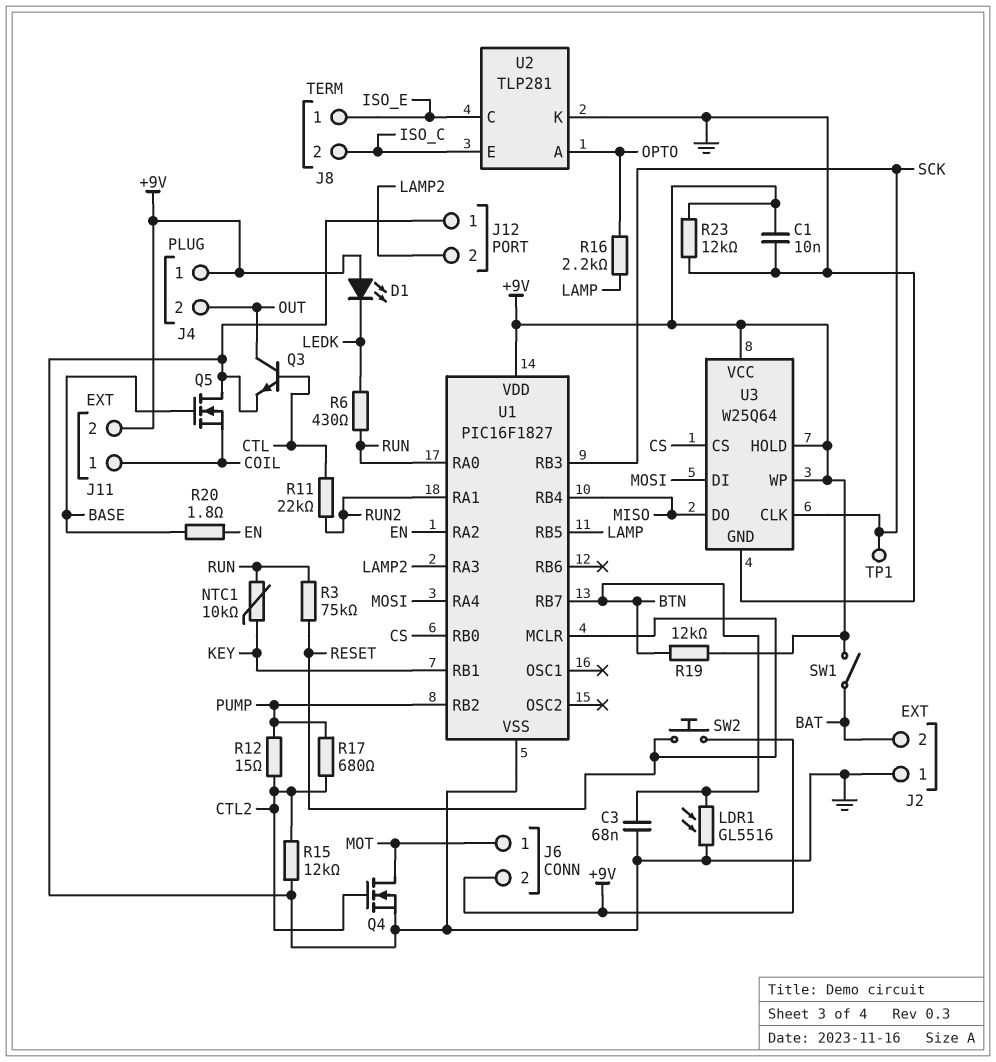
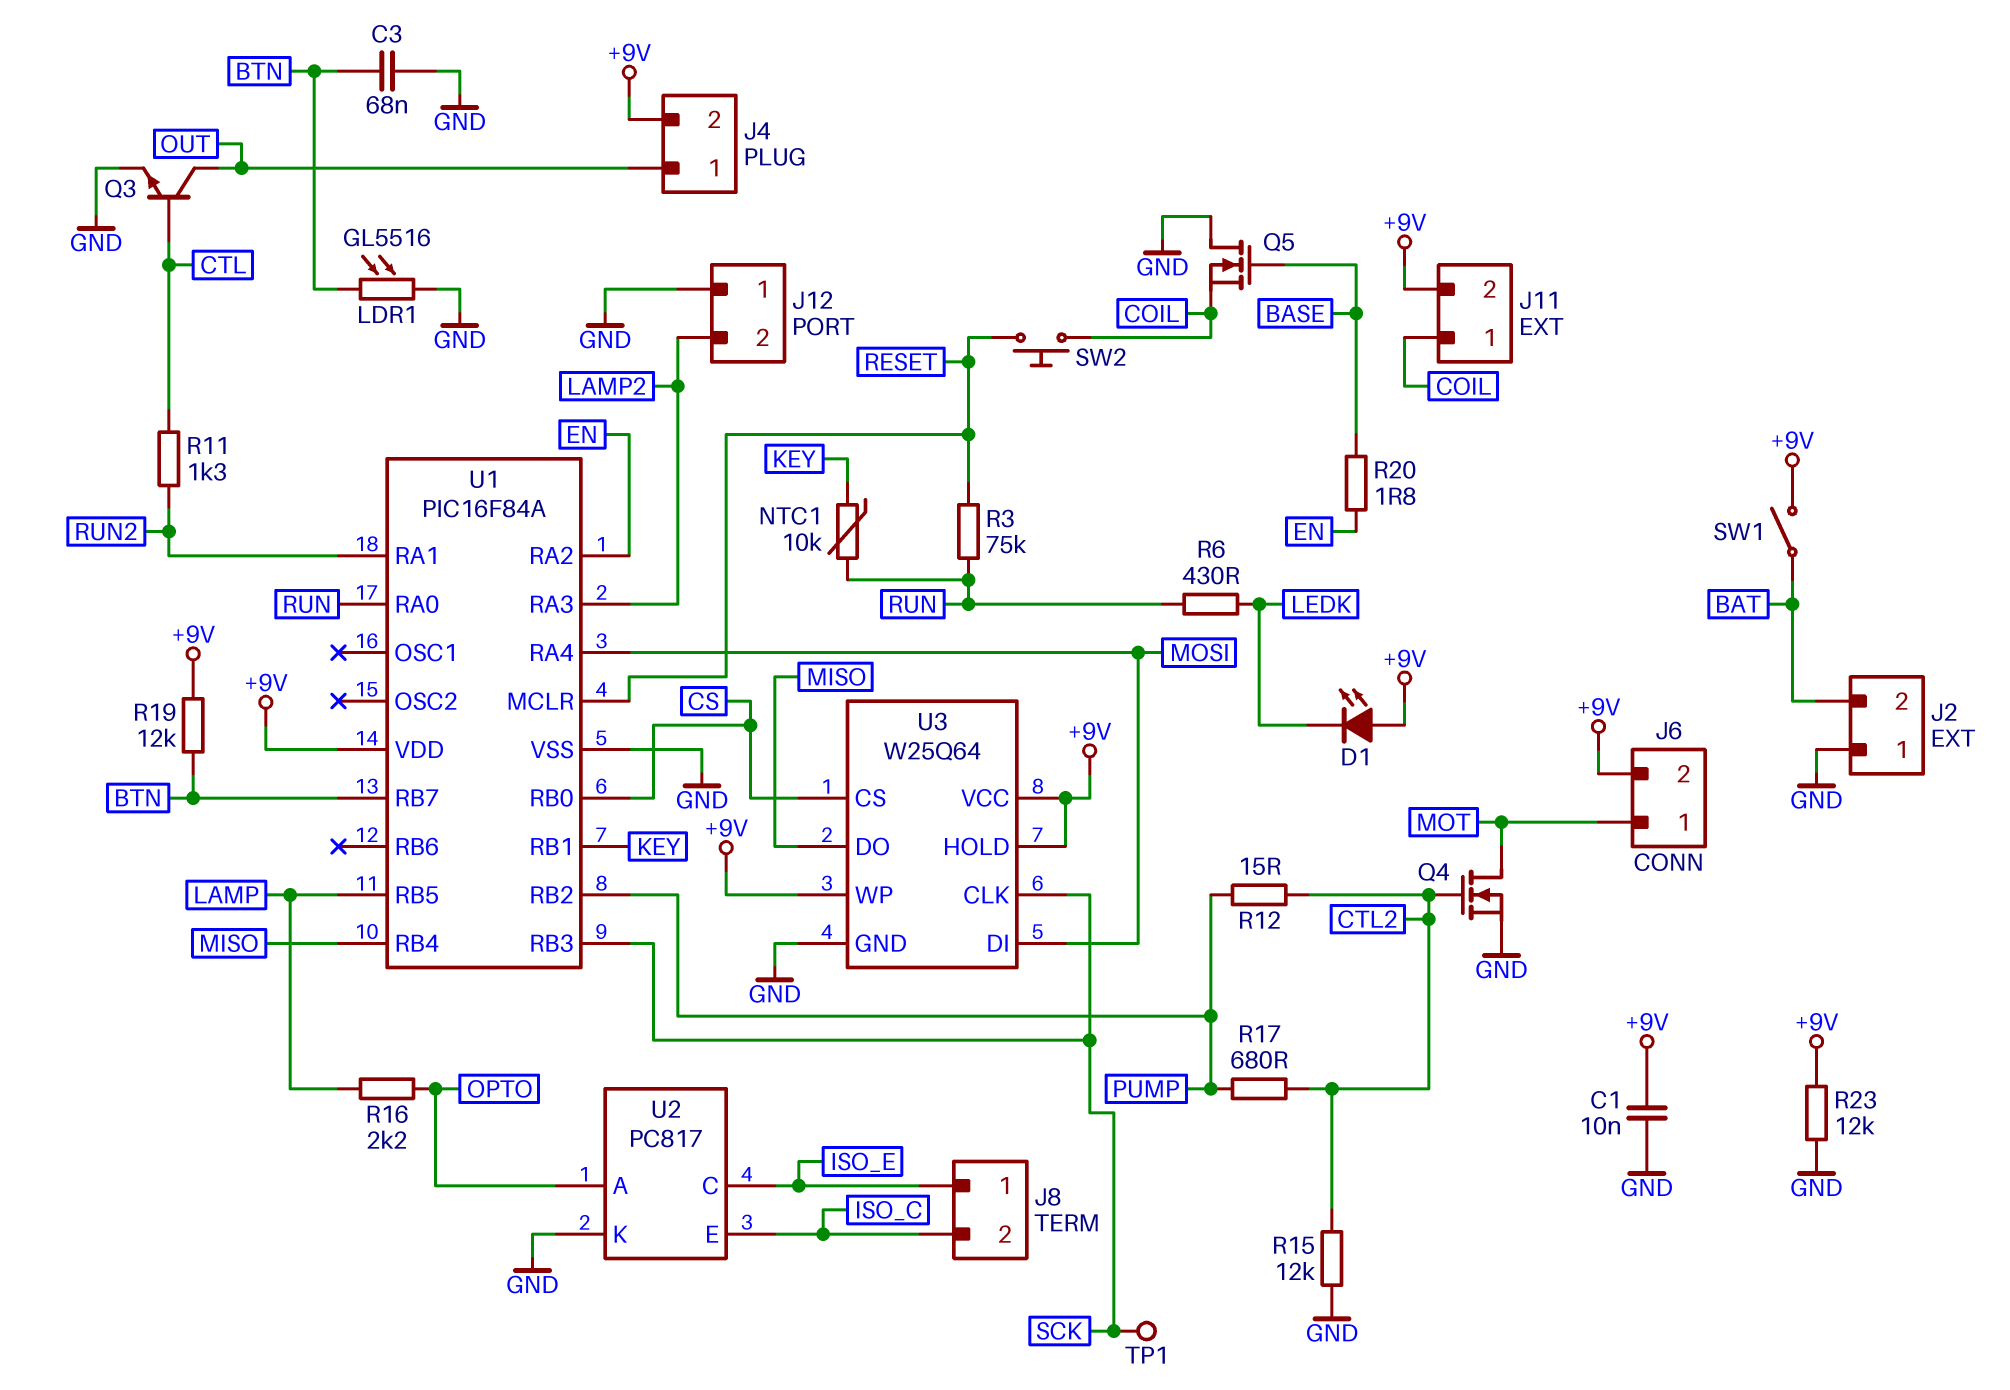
J4 pin 1: +9V -> OUT
J4 pin 2: OUT -> +9V
R11: 22k (CTL, RUN2) -> 1.3k (CTL, RUN2)
SW2: button (+9V, RESET) -> button (COIL, RESET)
U1: PIC16F1827 -> PIC16F84A
U2: TLP281 -> PC817

